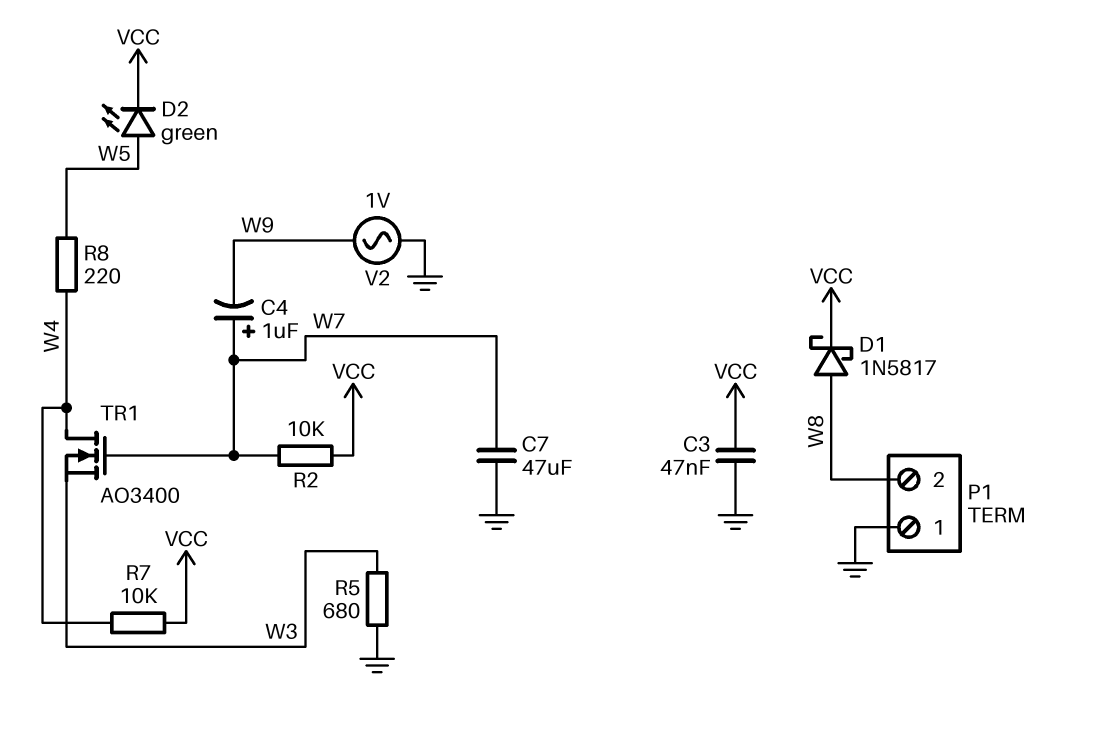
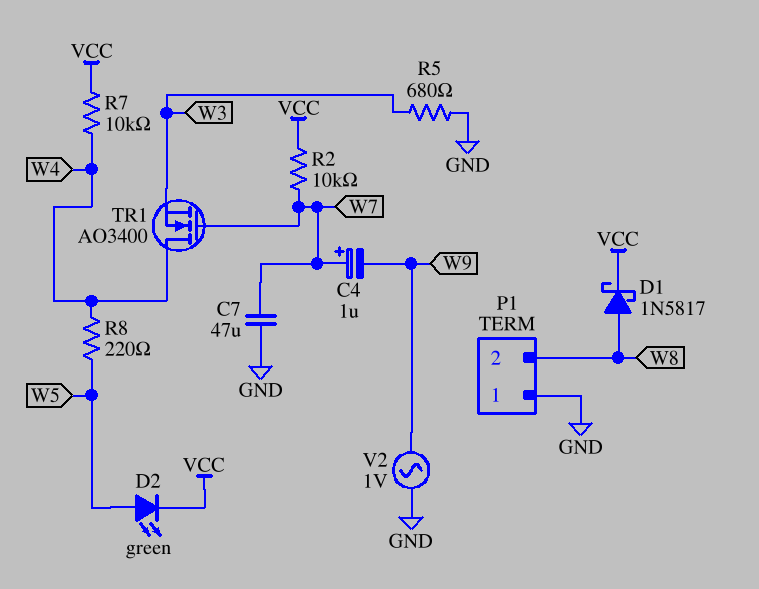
C3: 47nF (GND, VCC) -> none

